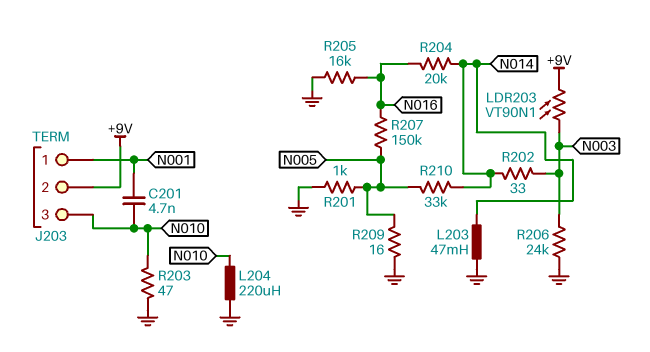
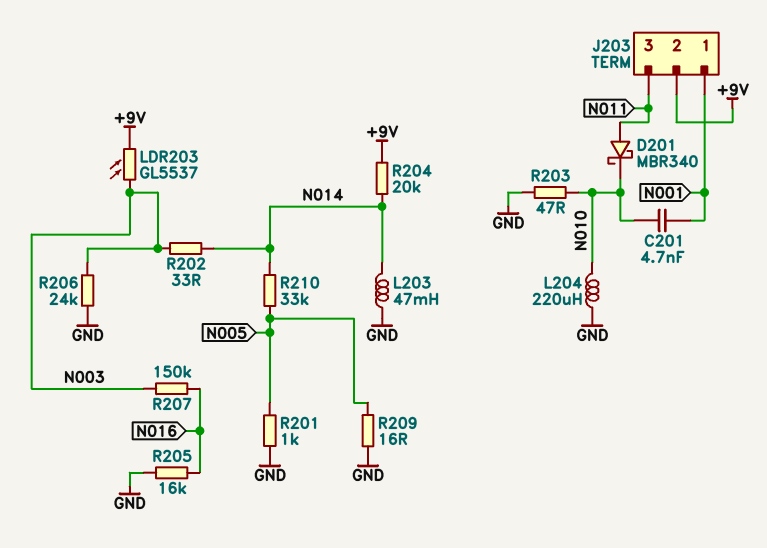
D201: none -> schottky MBR340 (A N011, K N010)
J203 pin 3: N010 -> N011
LDR203: VT90N1 (+9V, N003) -> GL5537 (+9V, N003)
R204: 20k (N014, N016) -> 20k (+9V, N014)
R207: 150k (N005, N016) -> 150k (N003, N016)

